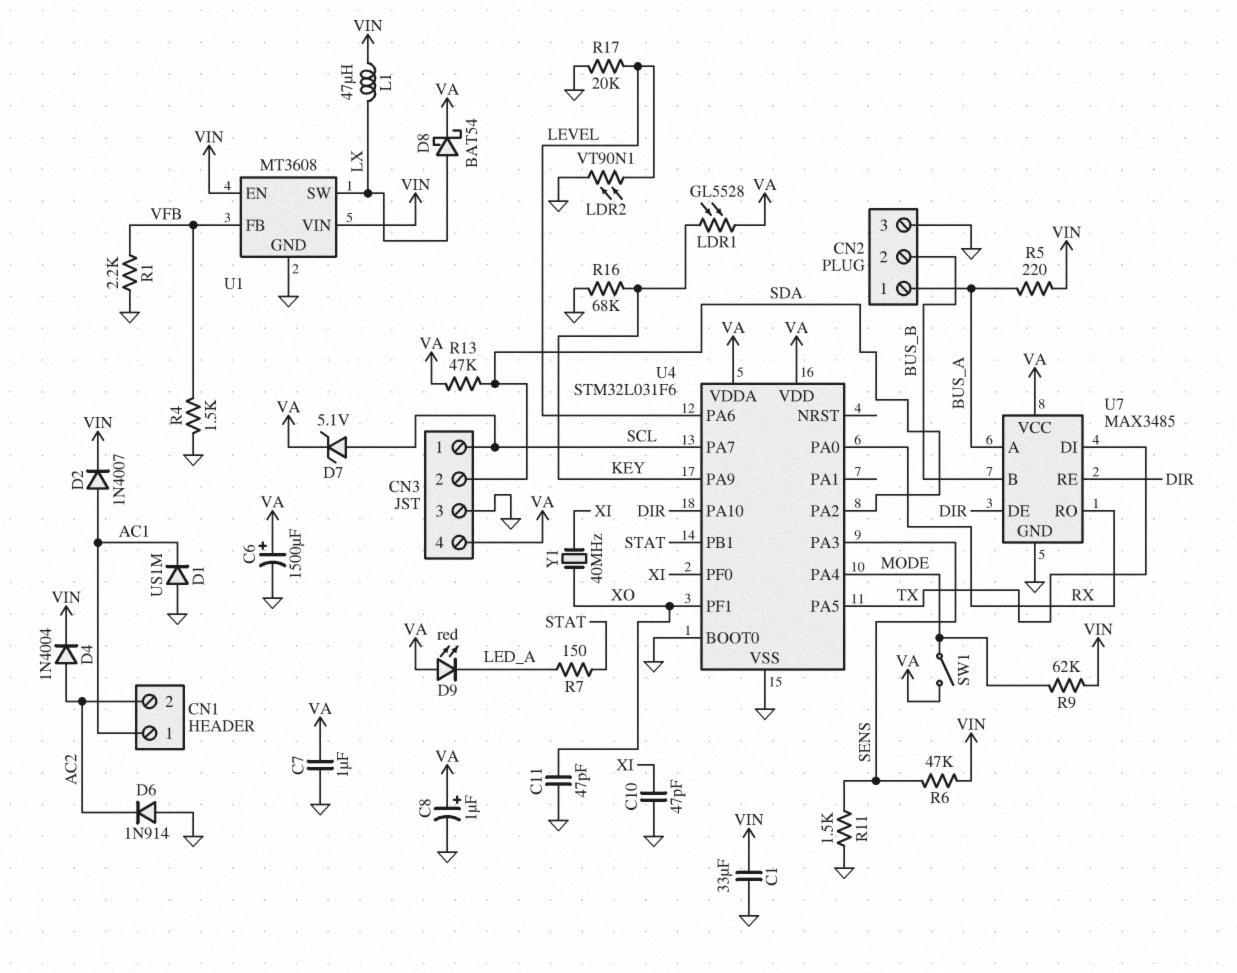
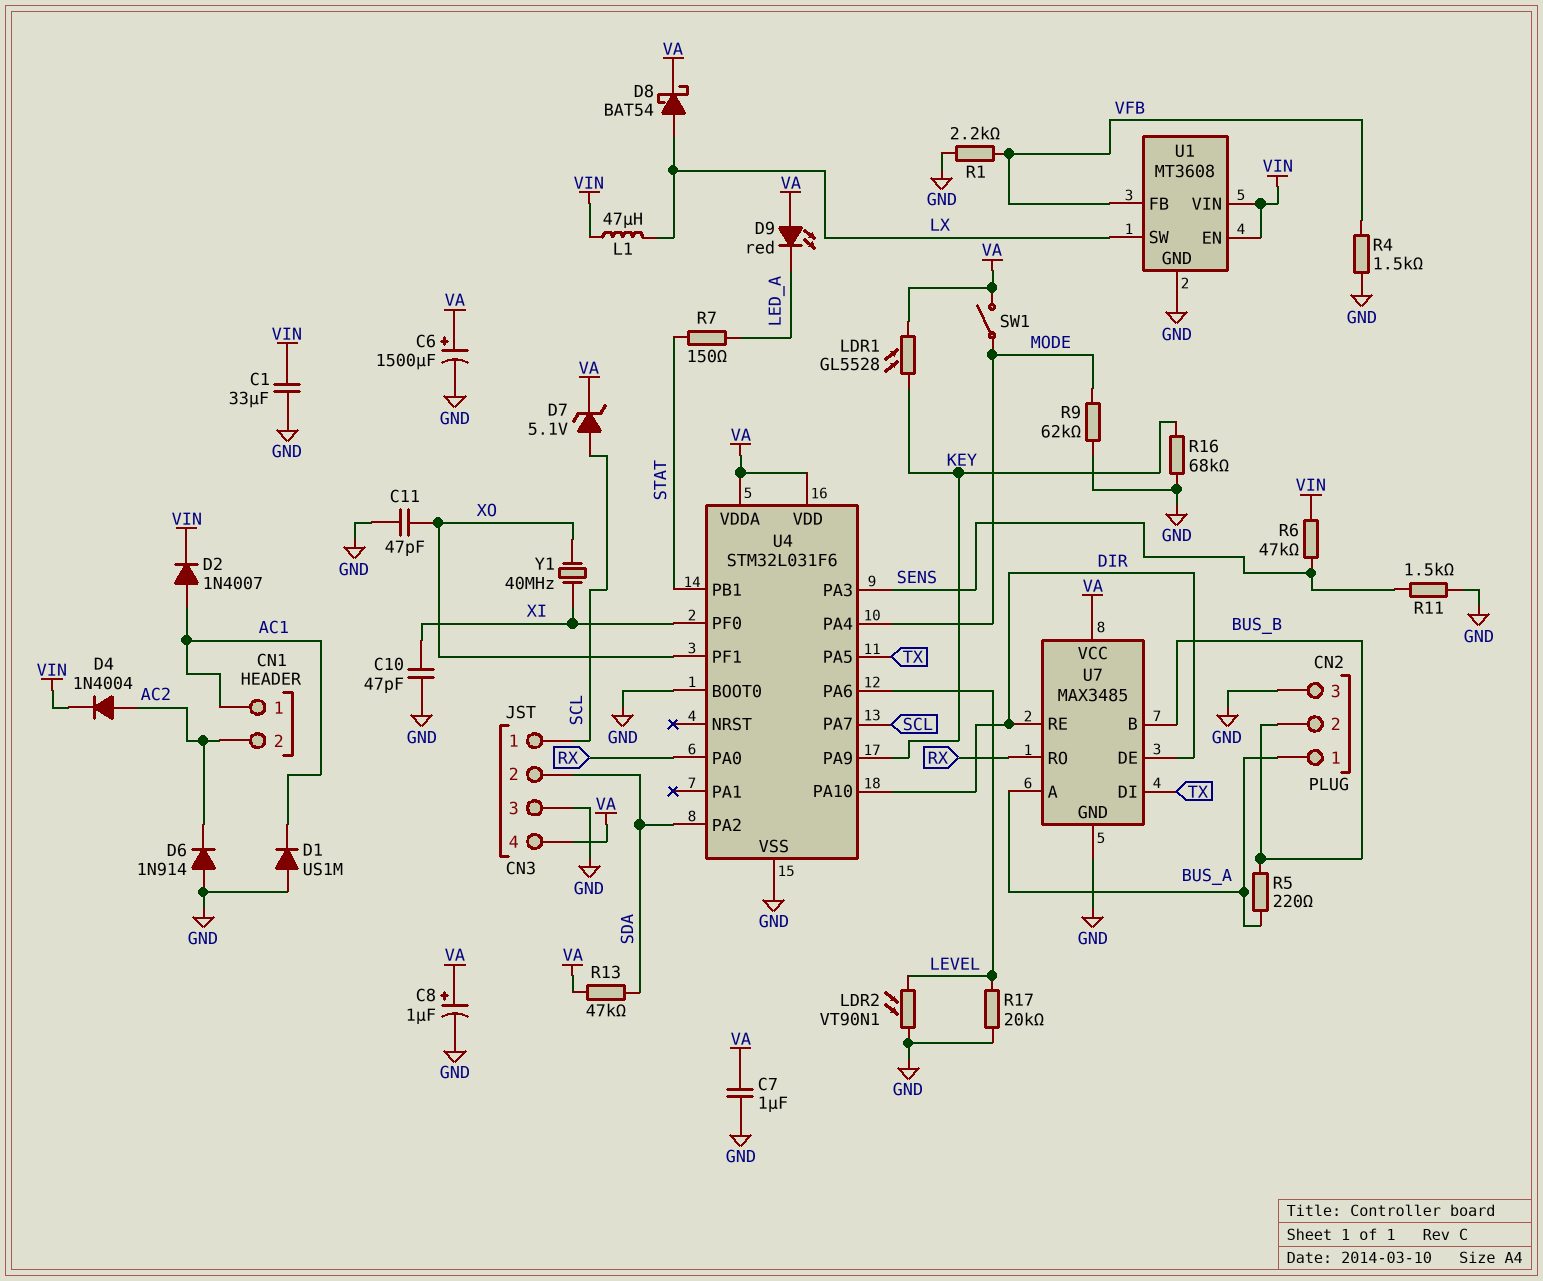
R5: 220 (BUS_A, VIN) -> 220 (BUS_A, BUS_B)
R9: 62k (MODE, VIN) -> 62k (GND, MODE)

